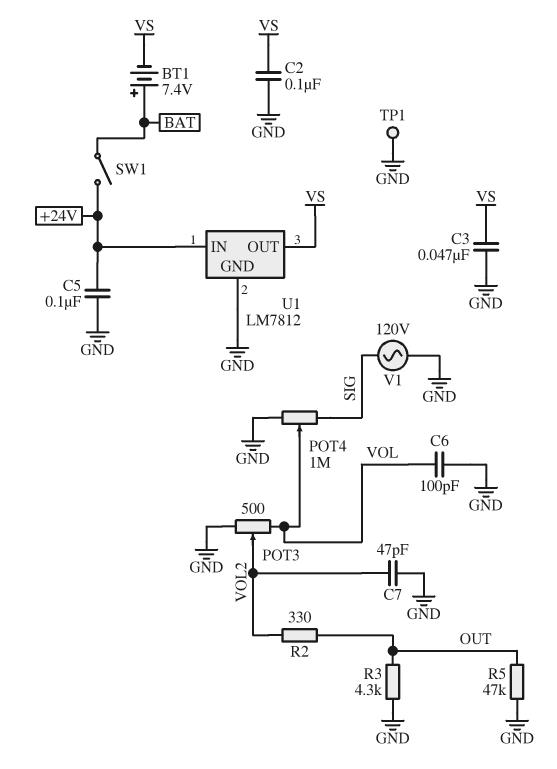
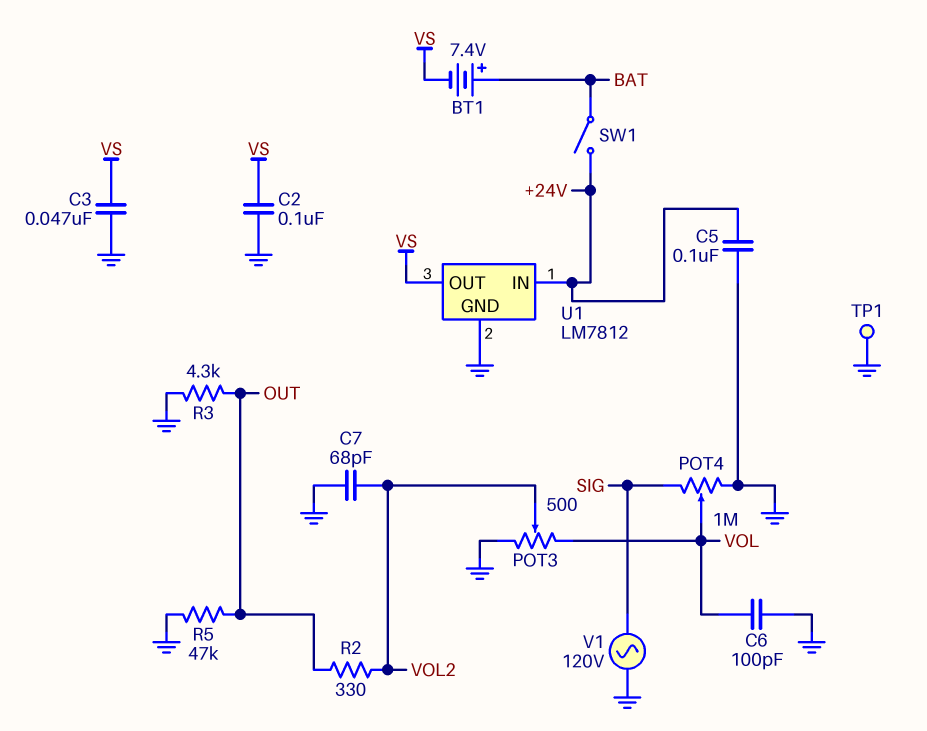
C7: 47pF (GND, VOL2) -> 68pF (GND, VOL2)

